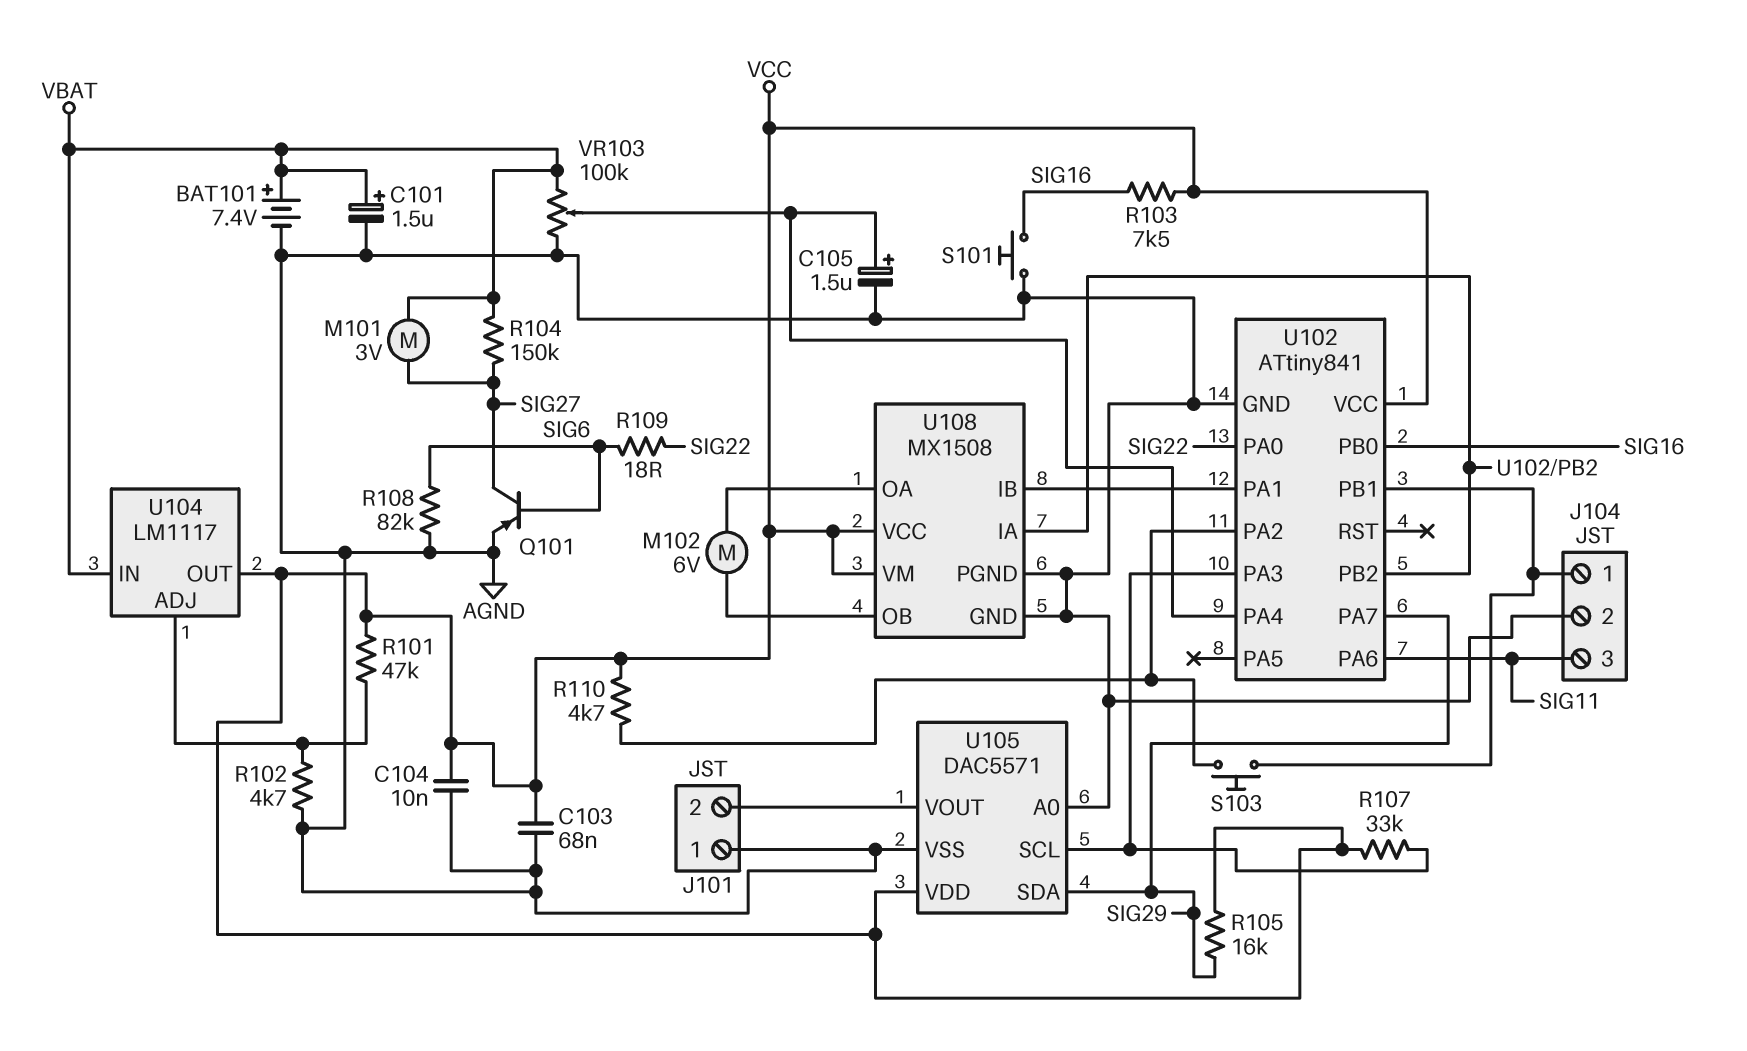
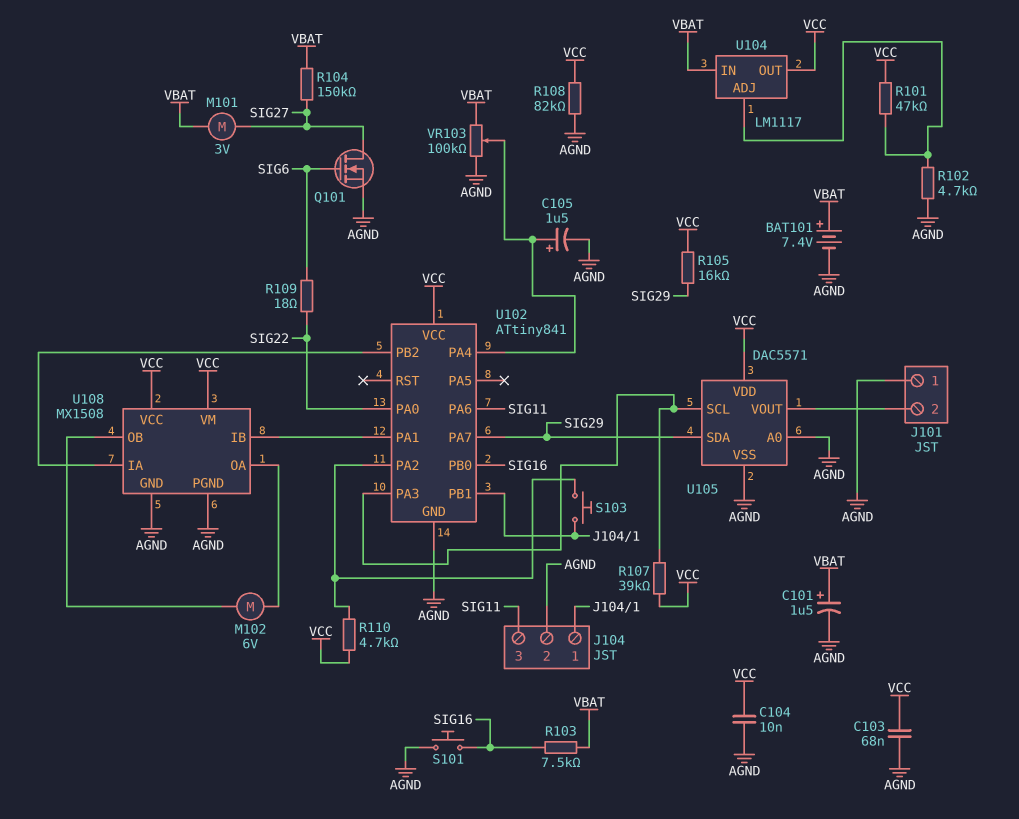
Q101: PNP (B SIG6, C SIG27, E AGND) -> NMOS (G SIG6, D SIG27, S AGND)
R103: 7.5k (SIG16, VCC) -> 7.5k (SIG16, VBAT)
R107: 33k (U102/PA3, VCC) -> 39k (U102/PA3, VCC)
R108: 82k (AGND, SIG6) -> 82k (AGND, VCC)

